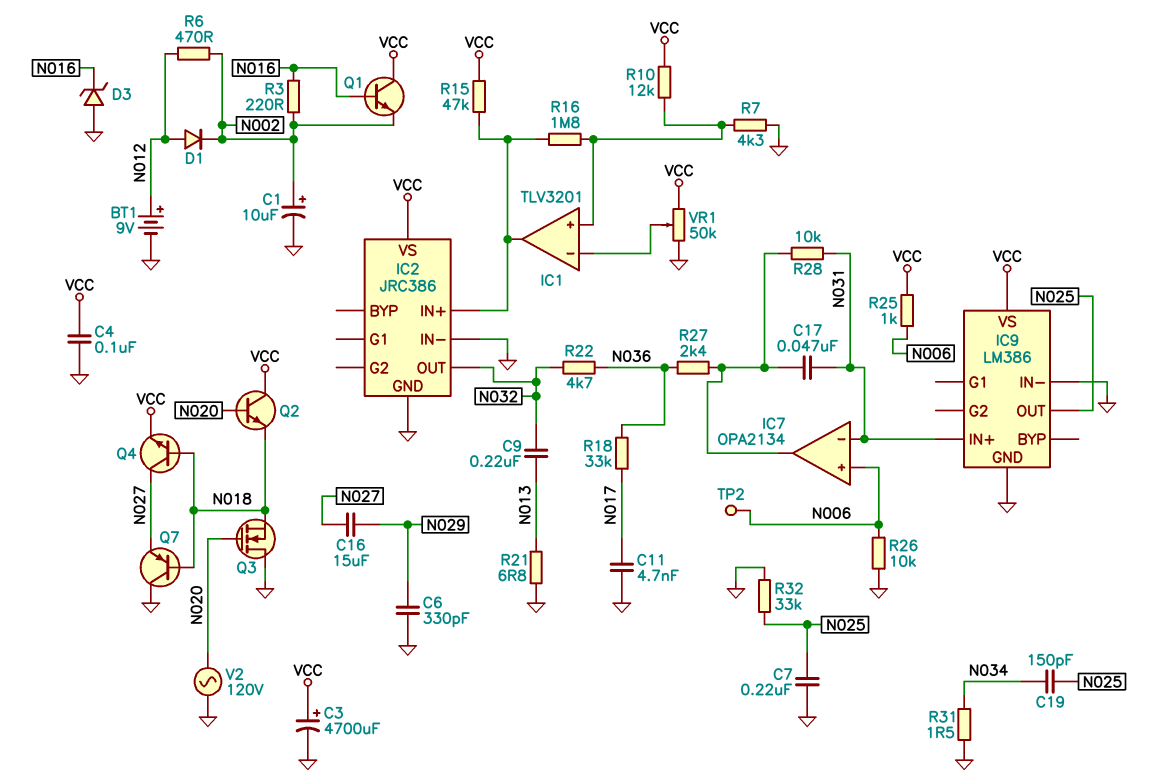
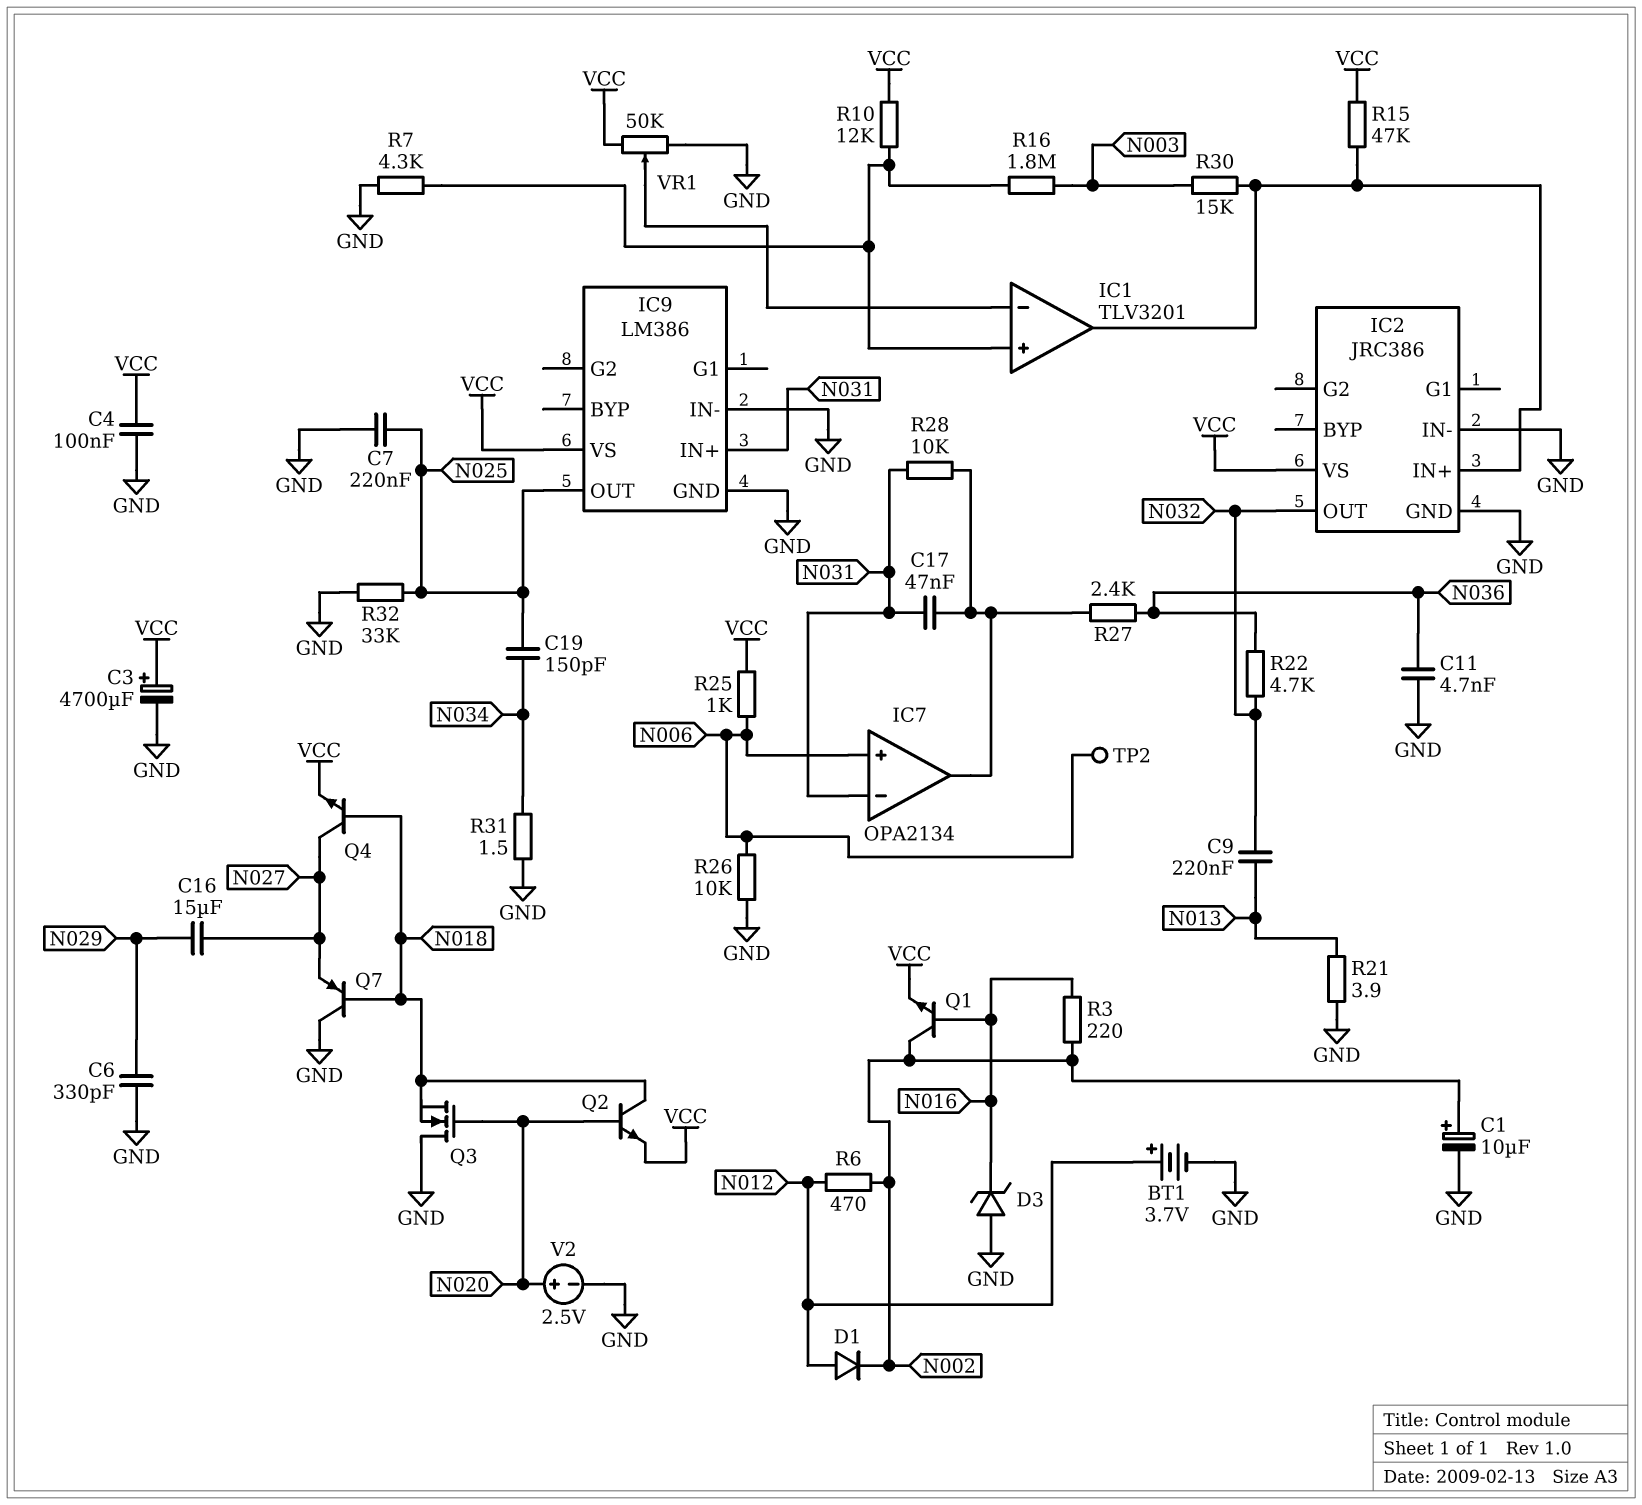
BT1: 9V (plus N012, minus GND) -> 3.7V (plus N012, minus GND)
C11: 4.7nF (GND, N017) -> 4.7nF (GND, N036)
Q1: NPN (B N016, C VCC, E N002) -> NPN (B N016, C N002, E VCC)
Q2: NPN (B N020, C VCC, E N018) -> NPN (B N020, C N018, E VCC)
R16: 1.8M (IC1/in+, IC1/out) -> 1.8M (IC1/in+, N003)
R18: 33k (N017, N036) -> none
R21: 6.8 (GND, N013) -> 3.9 (GND, N013)
R30: none -> 15k (IC1/out, N003)
V2: AC 120V (GND, N020) -> 2.5V (plus N020, minus GND)

